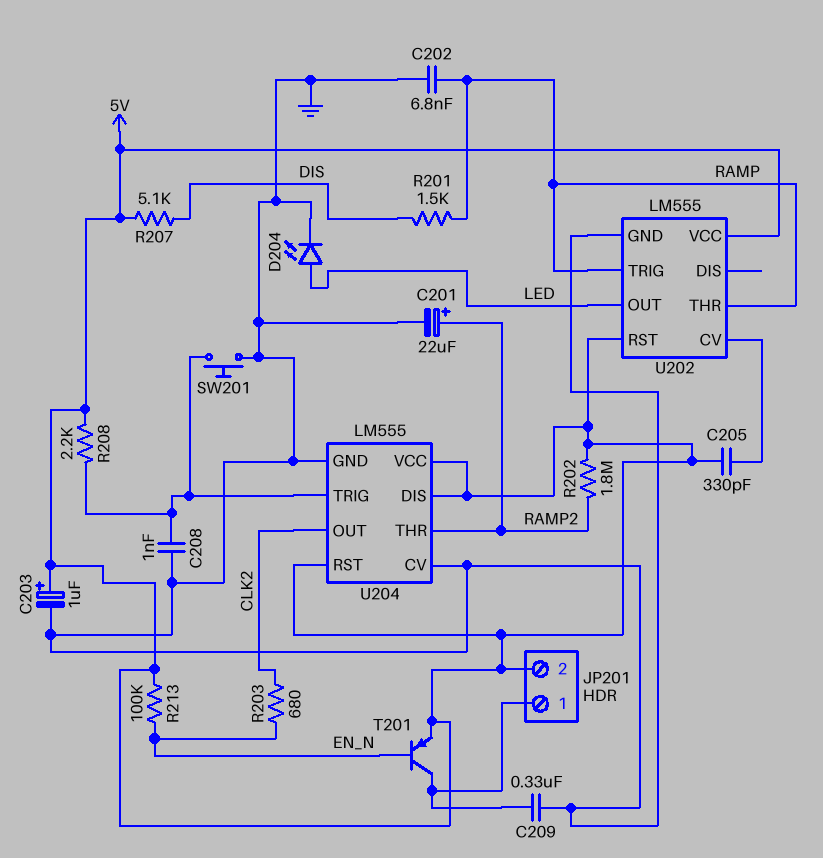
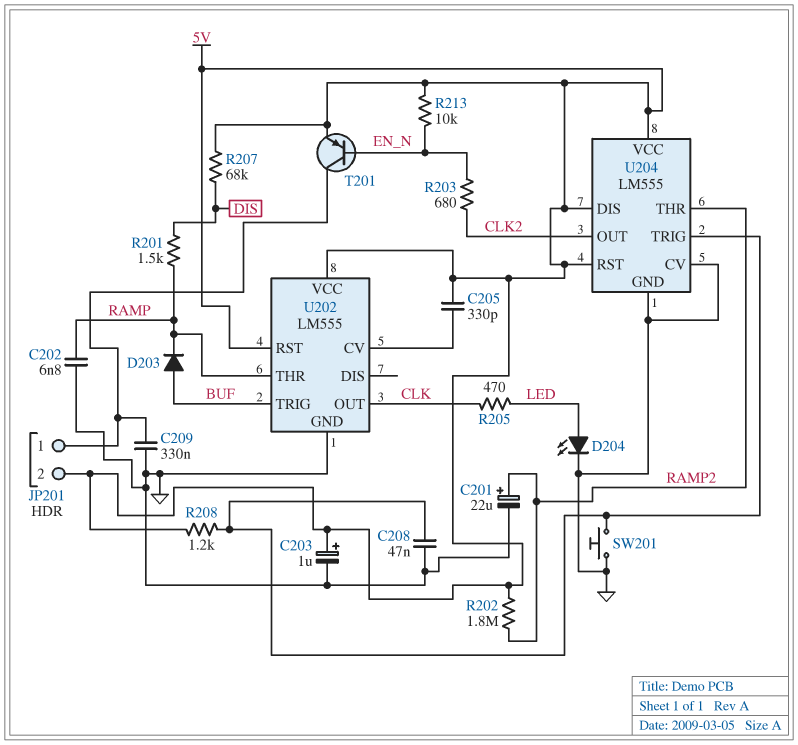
C208: 1nF (GND, U204/TRIG) -> 47nF (GND, U204/TRIG)
D203: none -> diode (A BUF, K RAMP)
R205: none -> 470 (CLK, LED)
R207: 5.1k (5V, DIS) -> 68k (5V, DIS)
R208: 2.2k (5V, U204/TRIG) -> 1.2k (5V, U204/TRIG)
R213: 100k (5V, EN_N) -> 10k (5V, EN_N)
U202 pin OUT: LED -> CLK
U202 pin TRIG: RAMP -> BUF

